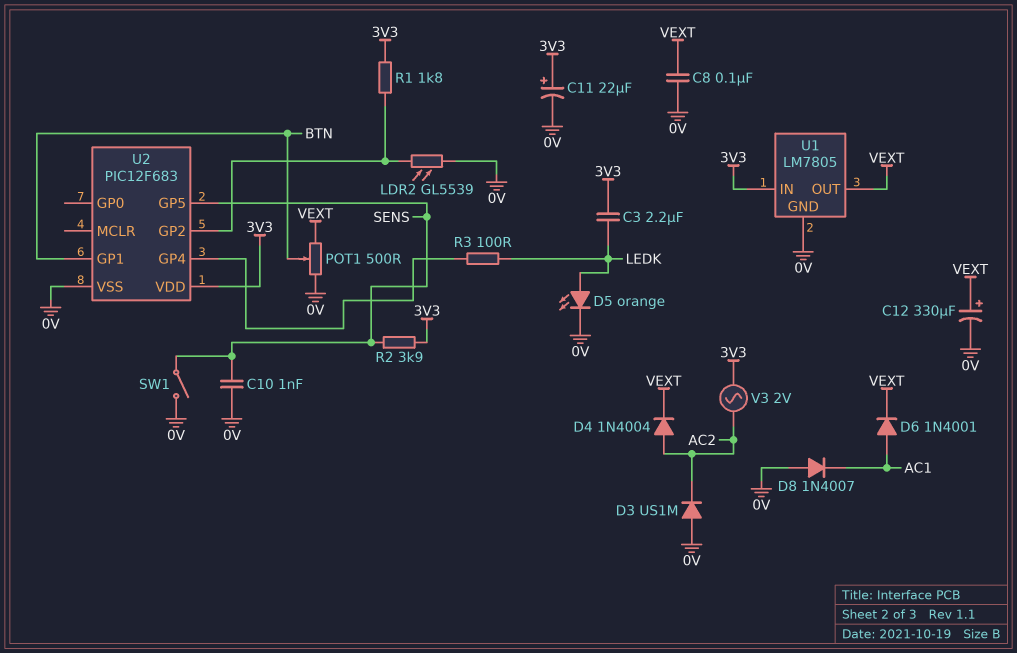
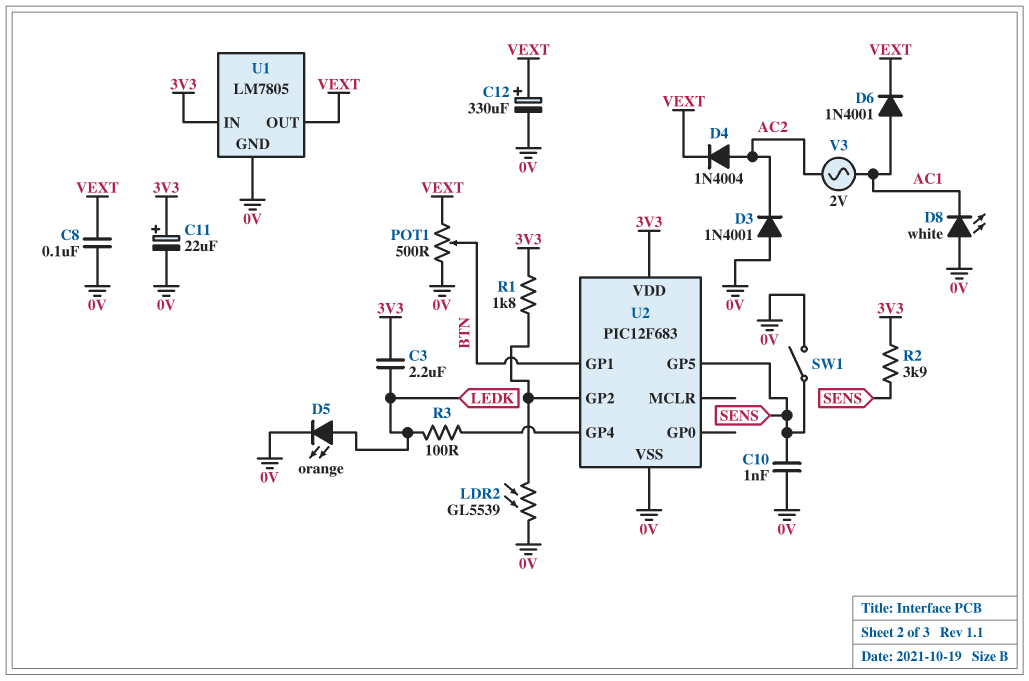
D3: diode US1M (A 0V, K AC2) -> diode 1N4001 (A 0V, K AC2)
D8: diode 1N4007 (A 0V, K AC1) -> LED white (A 0V, K AC1)
V3: AC 2V (3V3, AC2) -> AC 2V (AC1, AC2)

